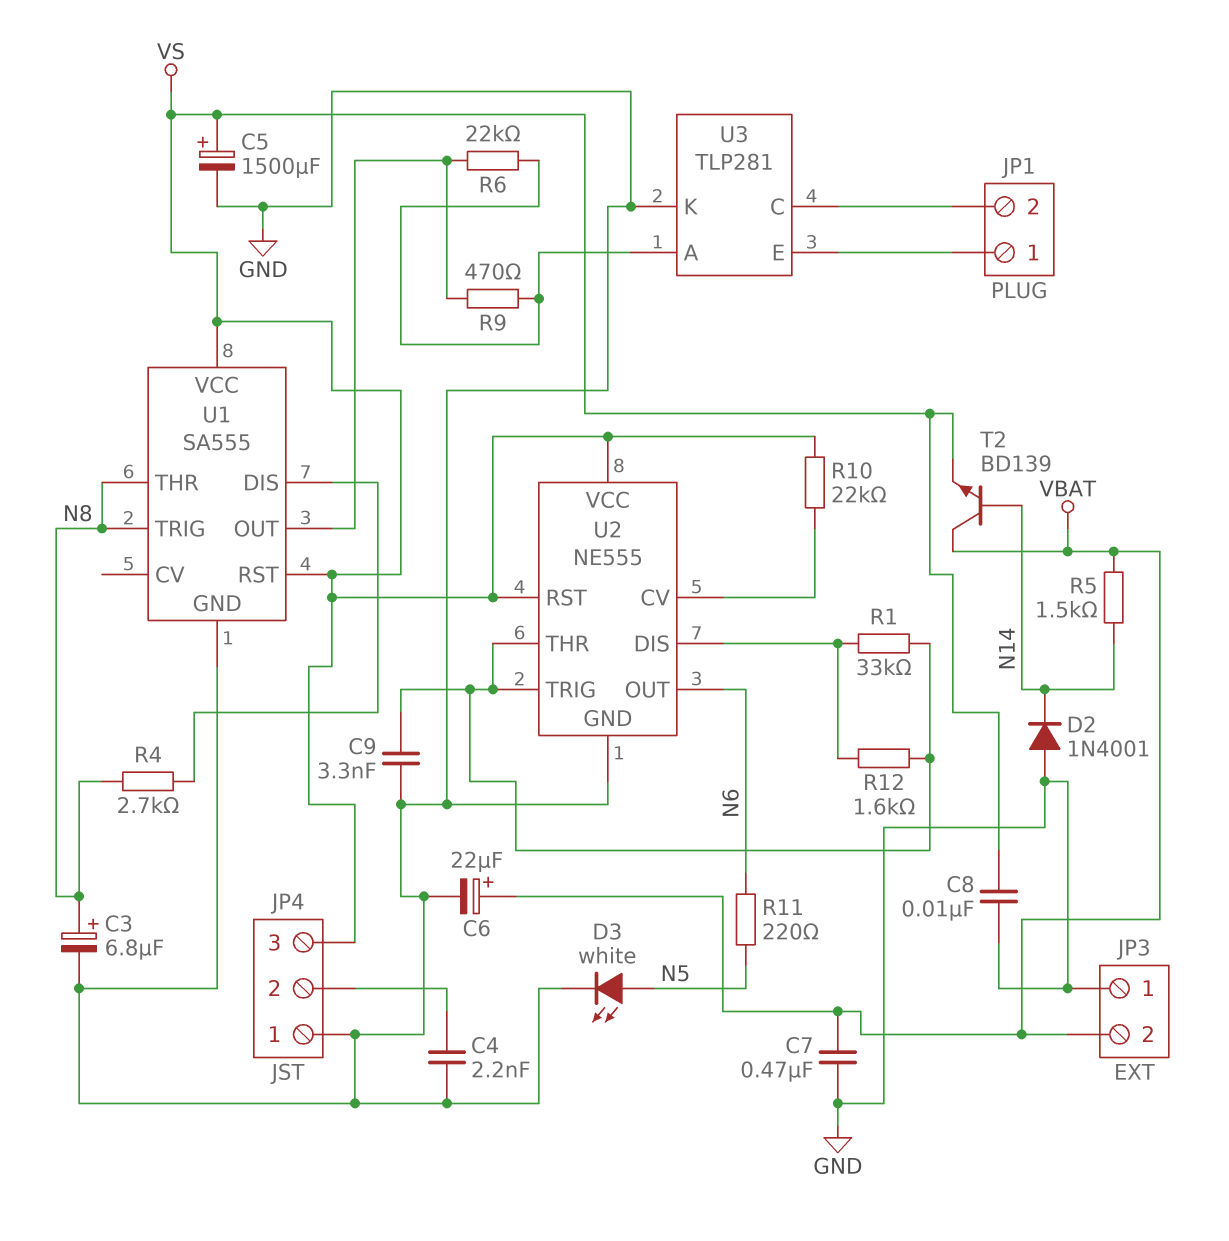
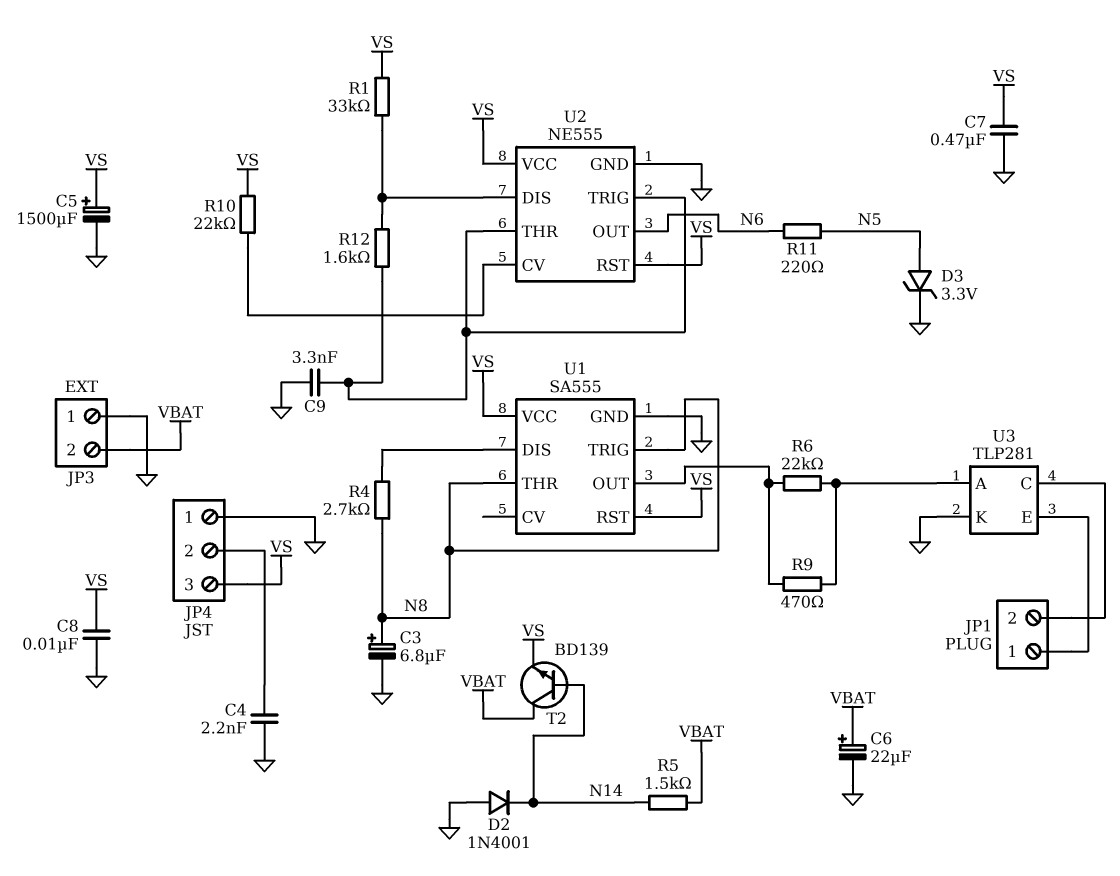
C7: 470nF (GND, VBAT) -> 470nF (GND, VS)
D3: LED white (A N5, K GND) -> zener 3.3V (A N5, K GND)
R1: 33k (U2/DIS, U2/THR) -> 33k (U2/DIS, VS)

